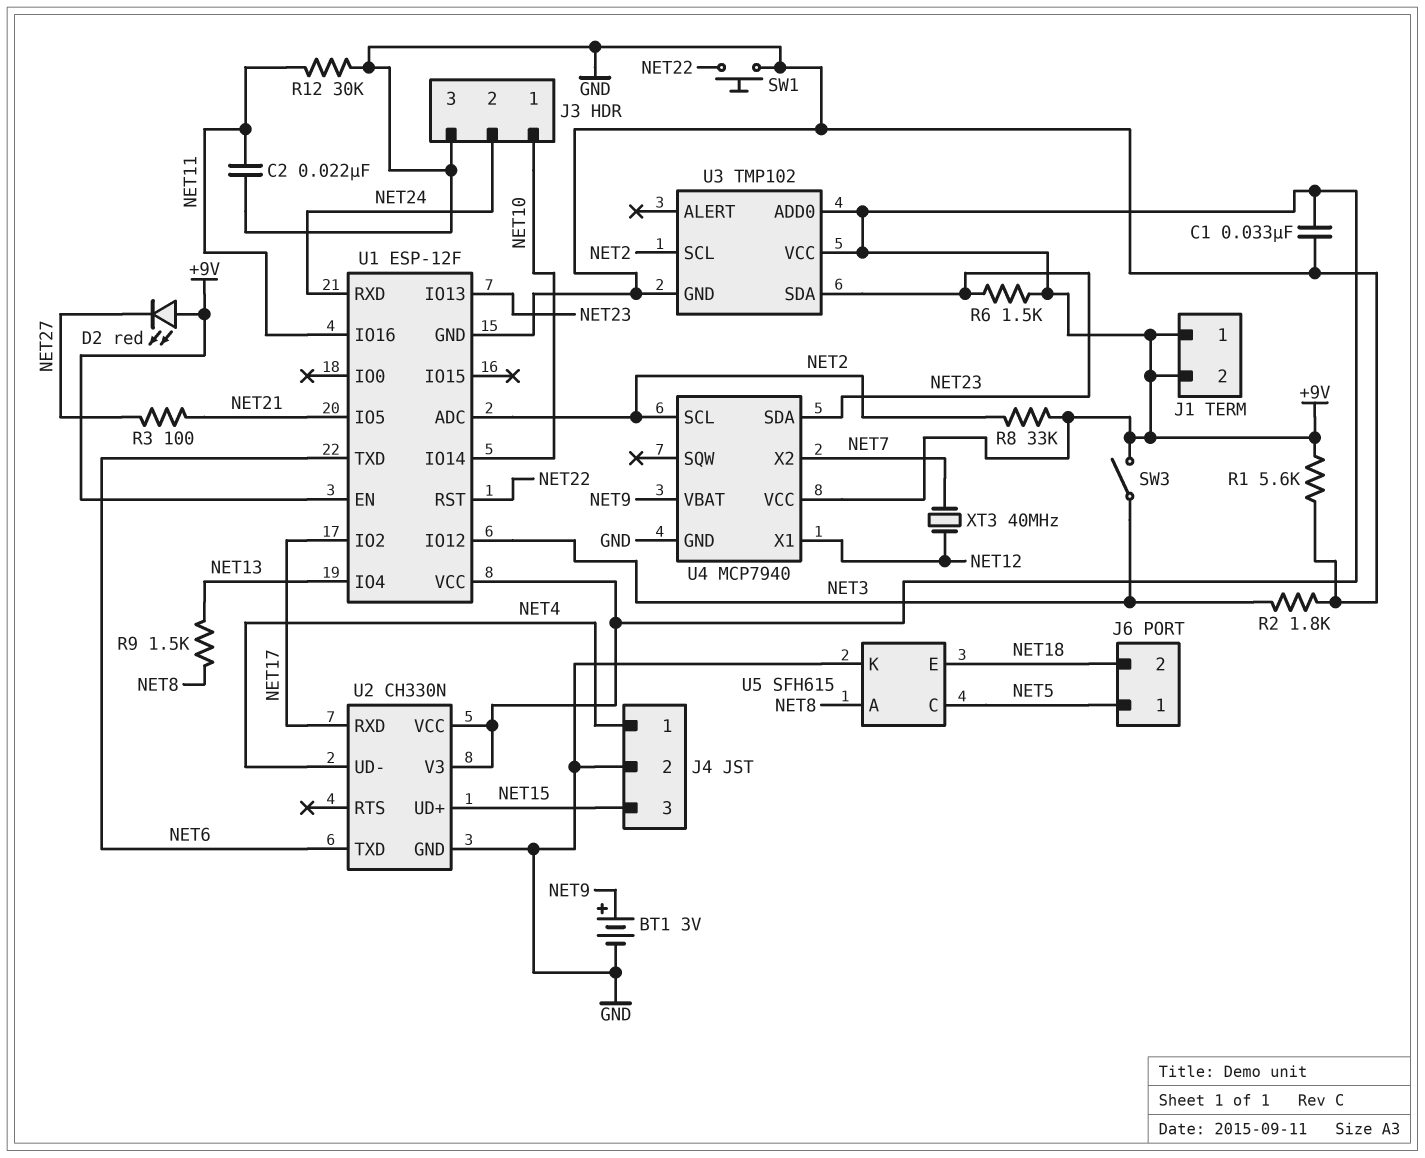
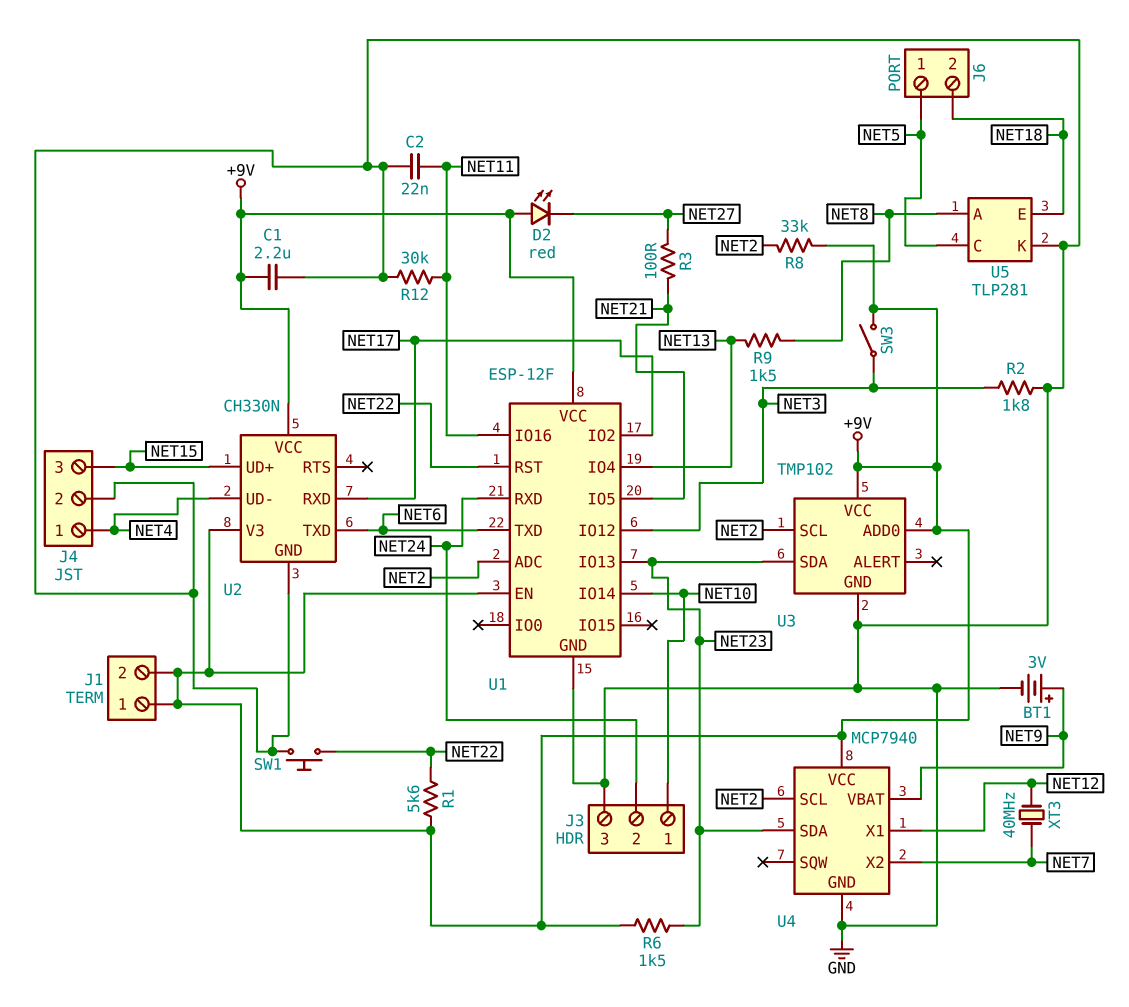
C1: 33nF (+9V, GND) -> 2.2uF (+9V, GND)
R1: 5.6k (+9V, GND) -> 5.6k (+9V, NET22)
U5: SFH615 -> TLP281

